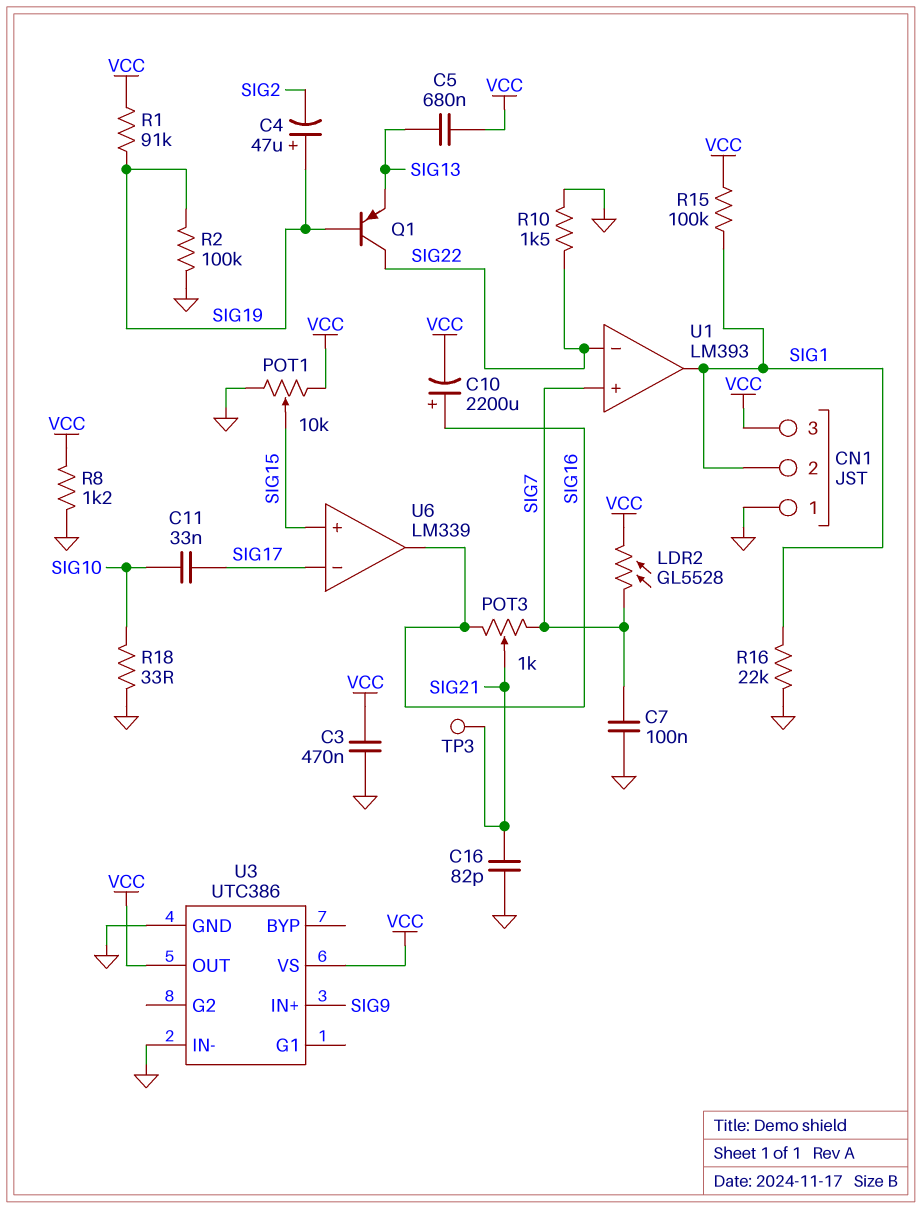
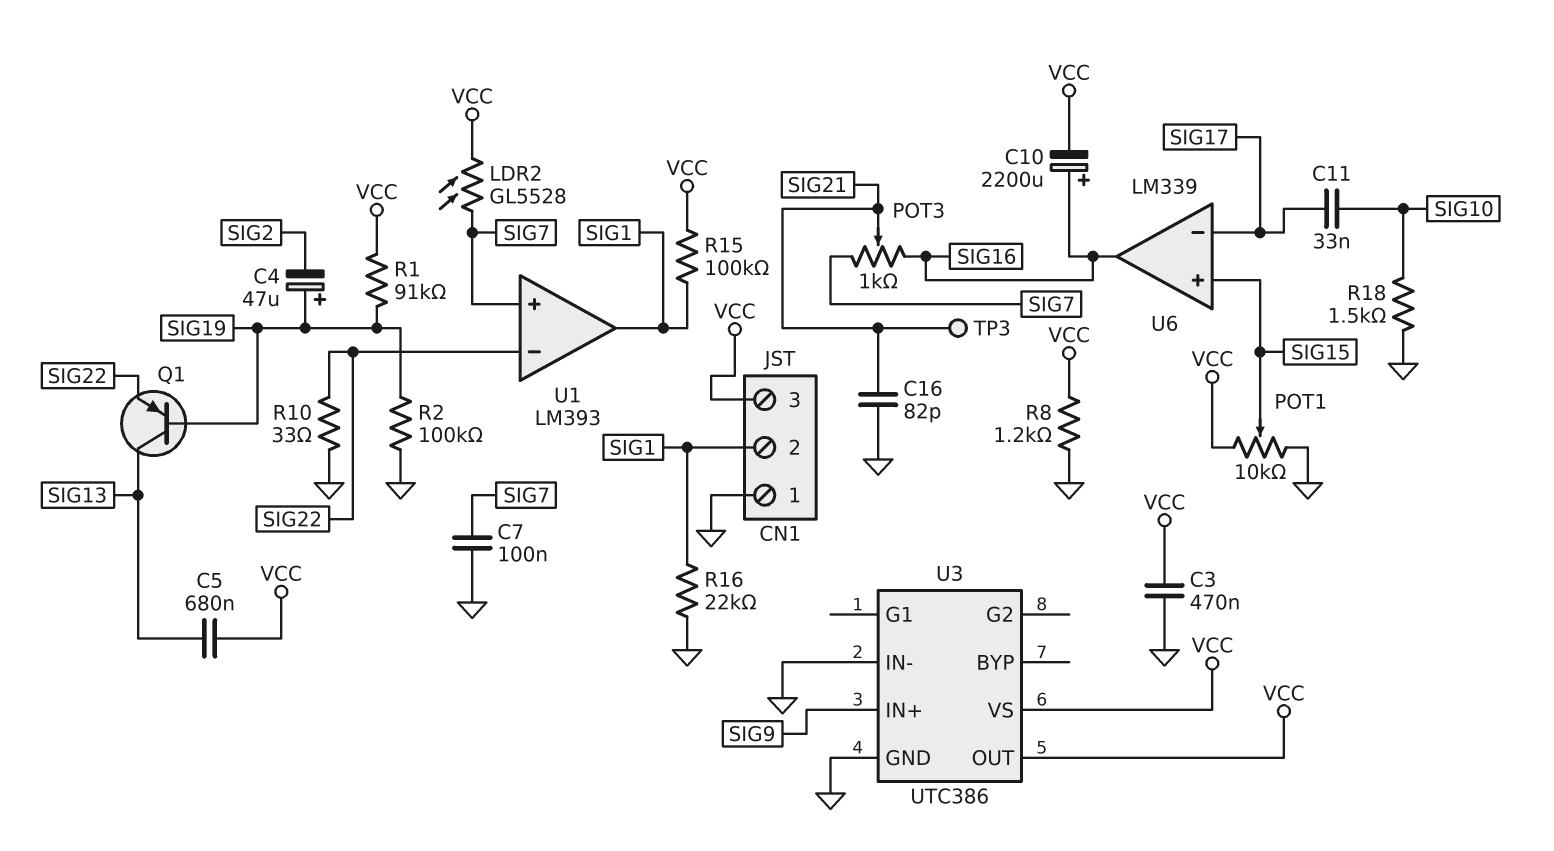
Q1: PNP (B SIG19, C SIG22, E SIG13) -> PNP (B SIG19, C SIG13, E SIG22)
R10: 1.5k (GND, SIG22) -> 33 (GND, SIG22)
R18: 33 (GND, SIG10) -> 1.5k (GND, SIG10)

